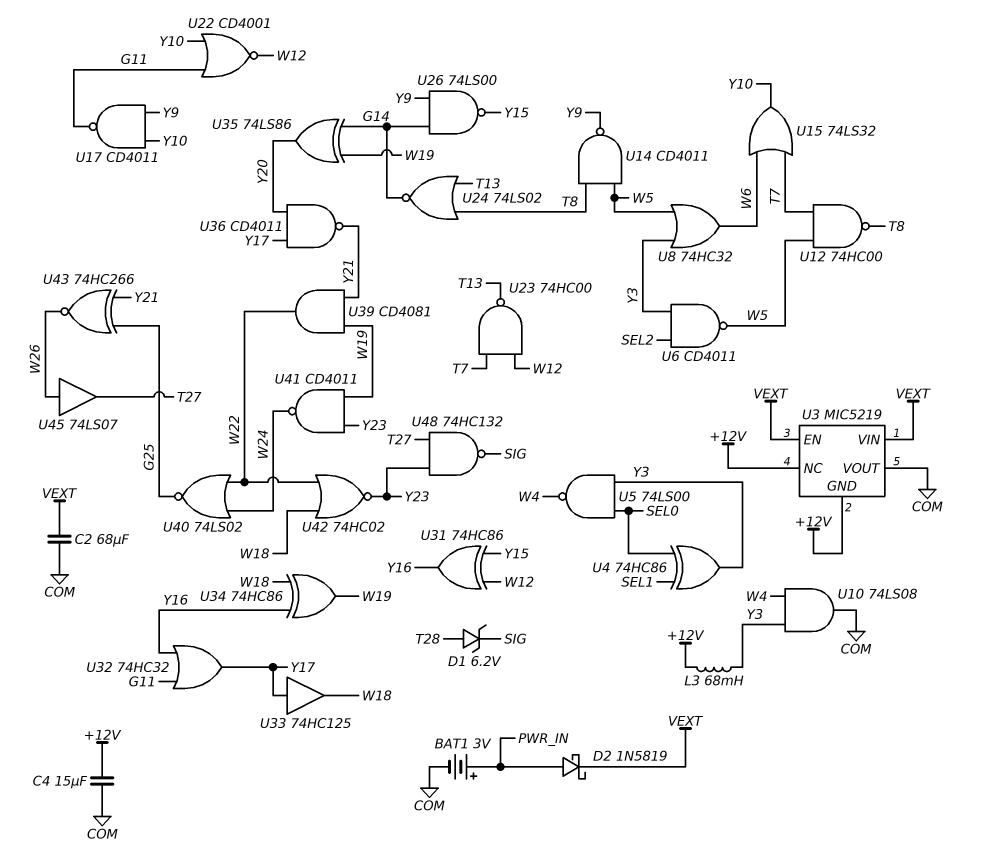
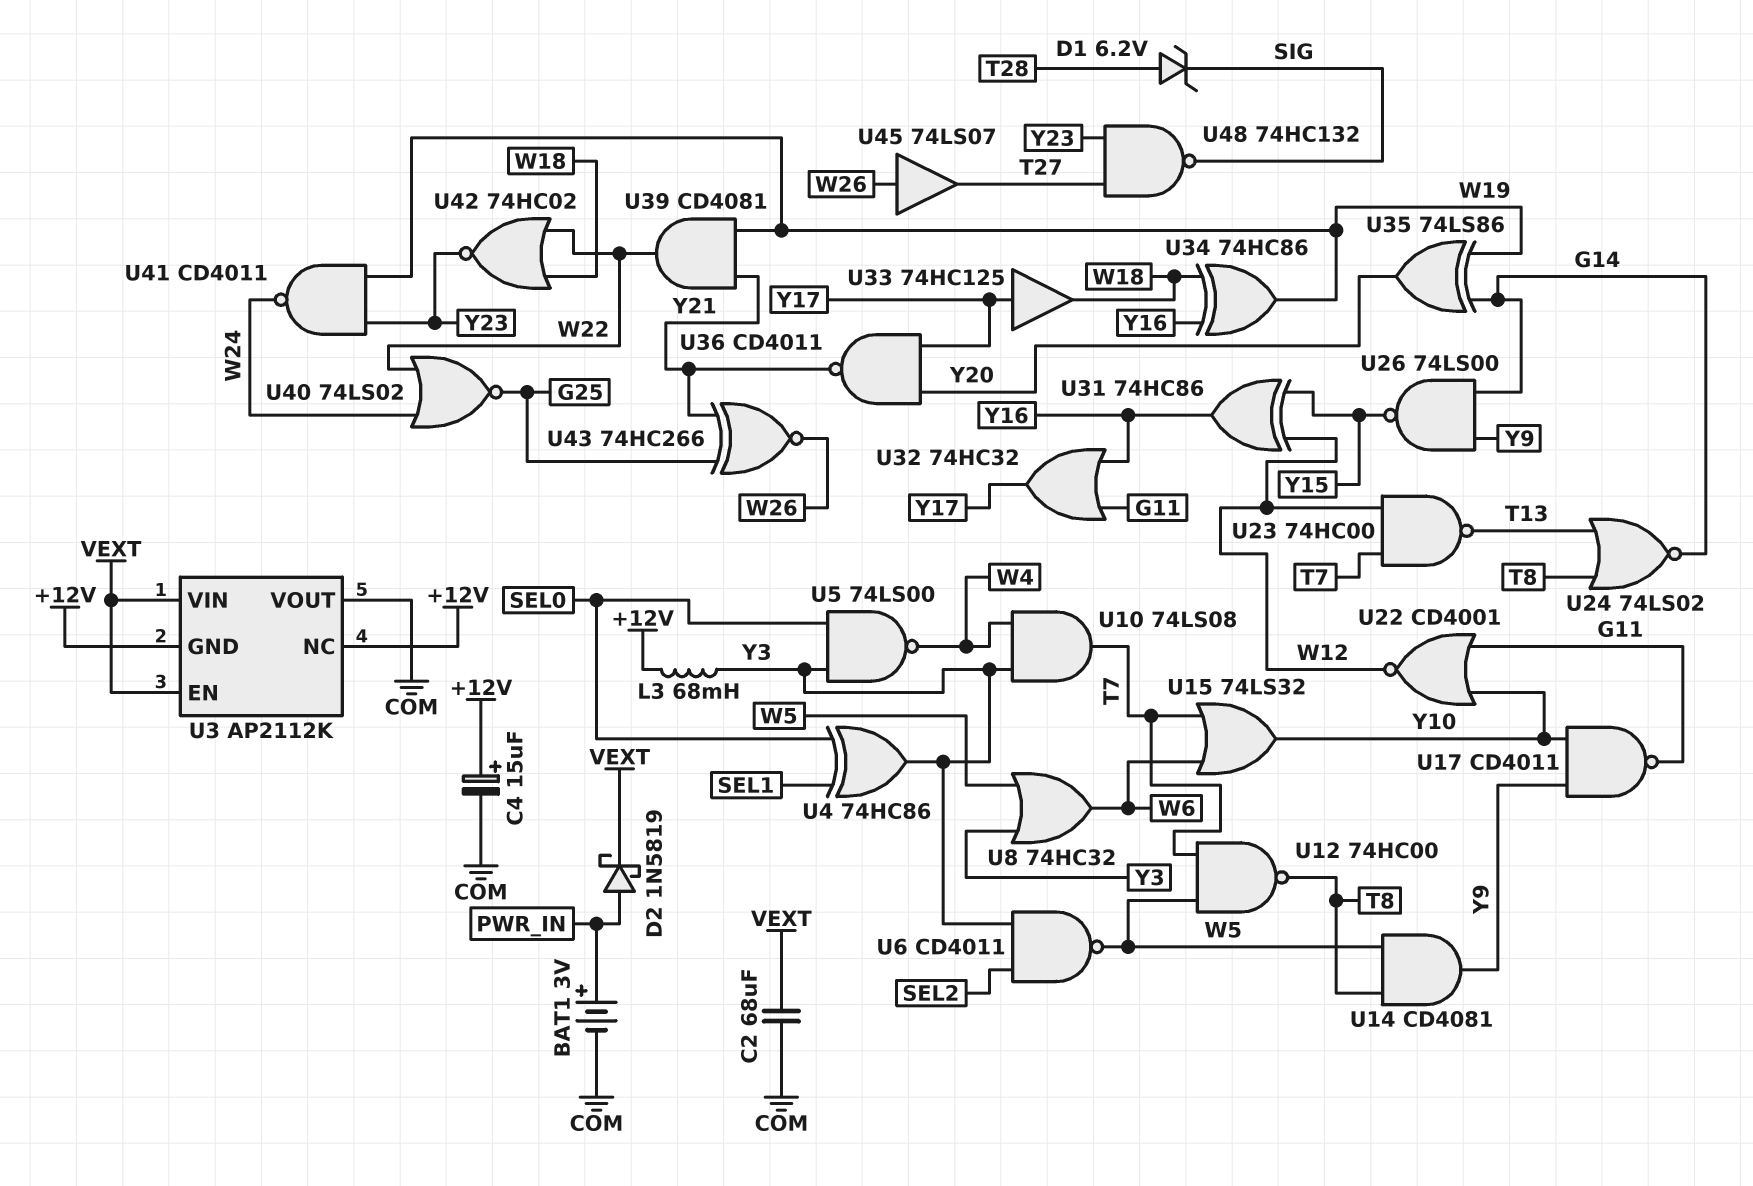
C4: 15uF (+12V, COM) -> 15uF (plus +12V, minus COM)
U3: MIC5219 -> AP2112K
U10: AND 74LS08 (in W4, in Y3, out COM) -> AND 74LS08 (in W4, in Y3, out T7)
U14: NAND CD4011 (in T8, in W5, out Y9) -> AND CD4081 (in T8, in W5, out Y9)

